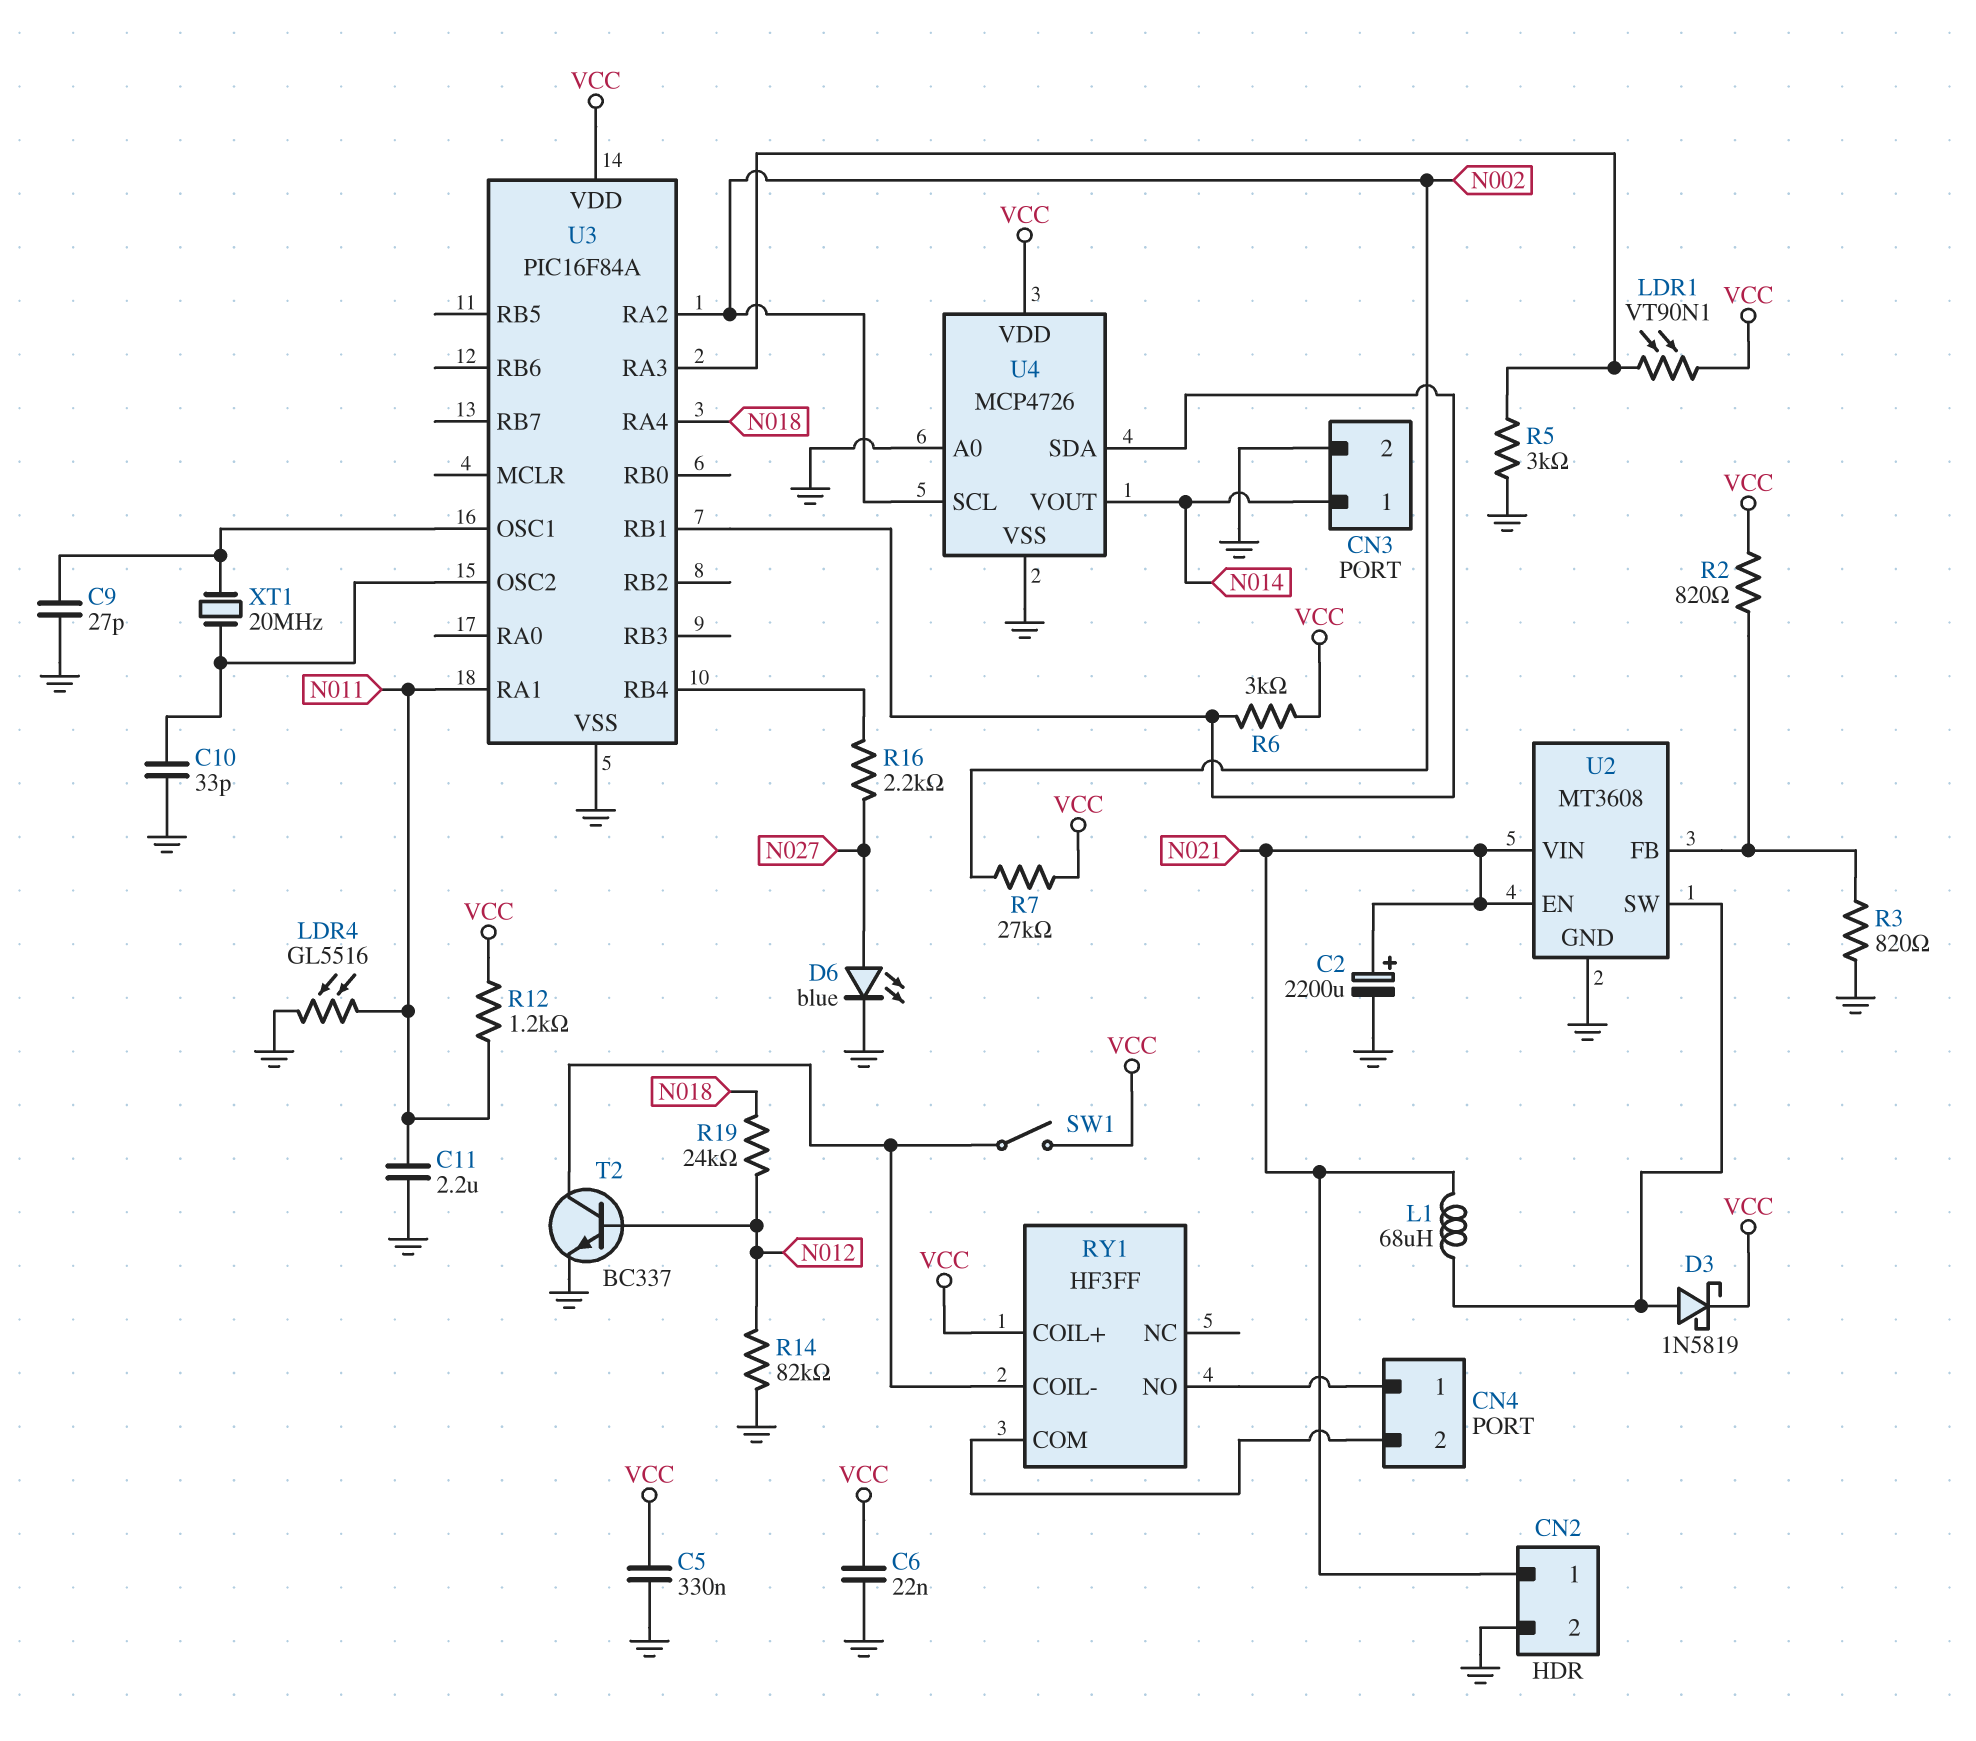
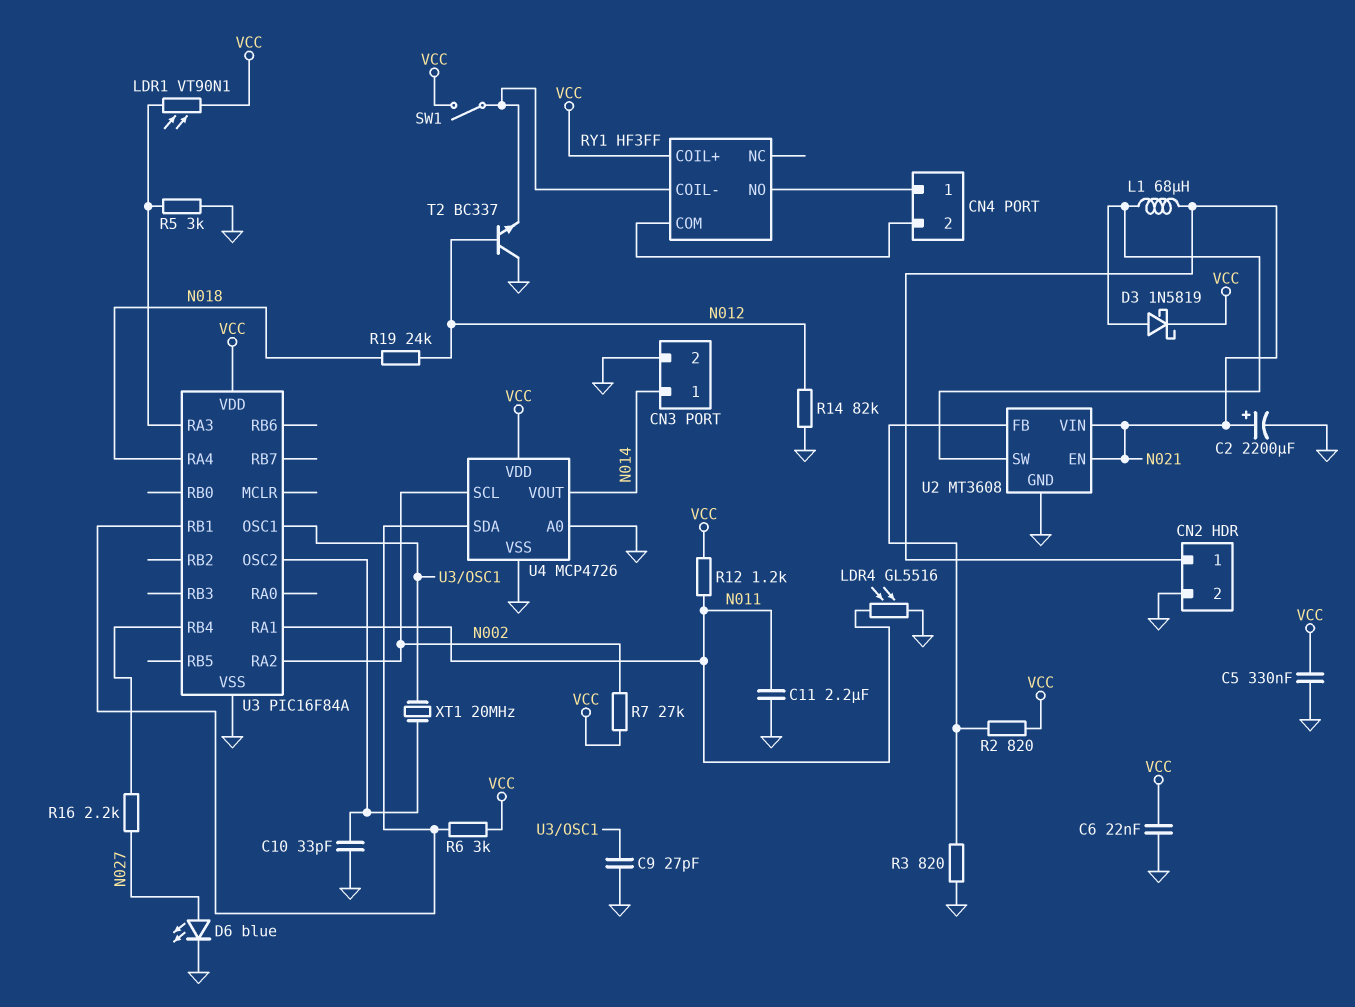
T2: NPN BC337 (B N012, C RY1/COIL-, E GND) -> NPN BC337 (B N012, C GND, E RY1/COIL-)

